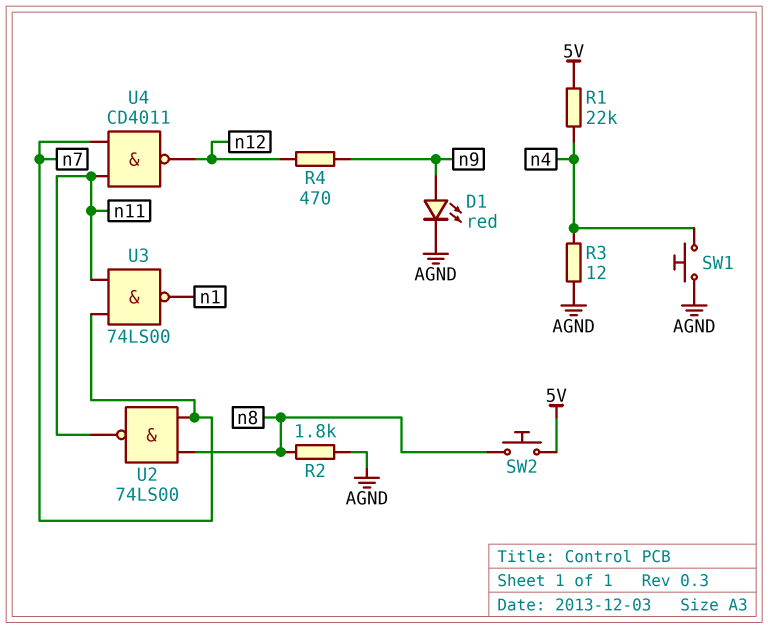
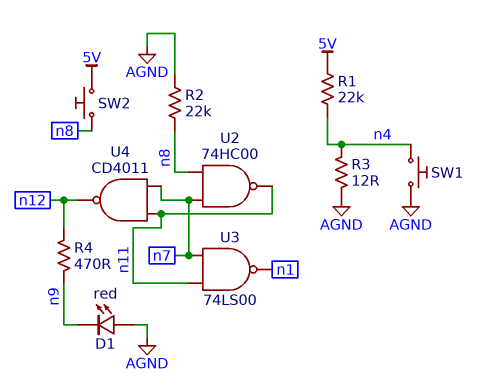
D1: LED red (A n9, K AGND) -> LED red (A AGND, K n9)
R2: 1.8k (AGND, n8) -> 22k (AGND, n8)
U2: NAND 74LS00 (in n7, in n8, out n11) -> NAND 74HC00 (in n7, in n8, out n11)

